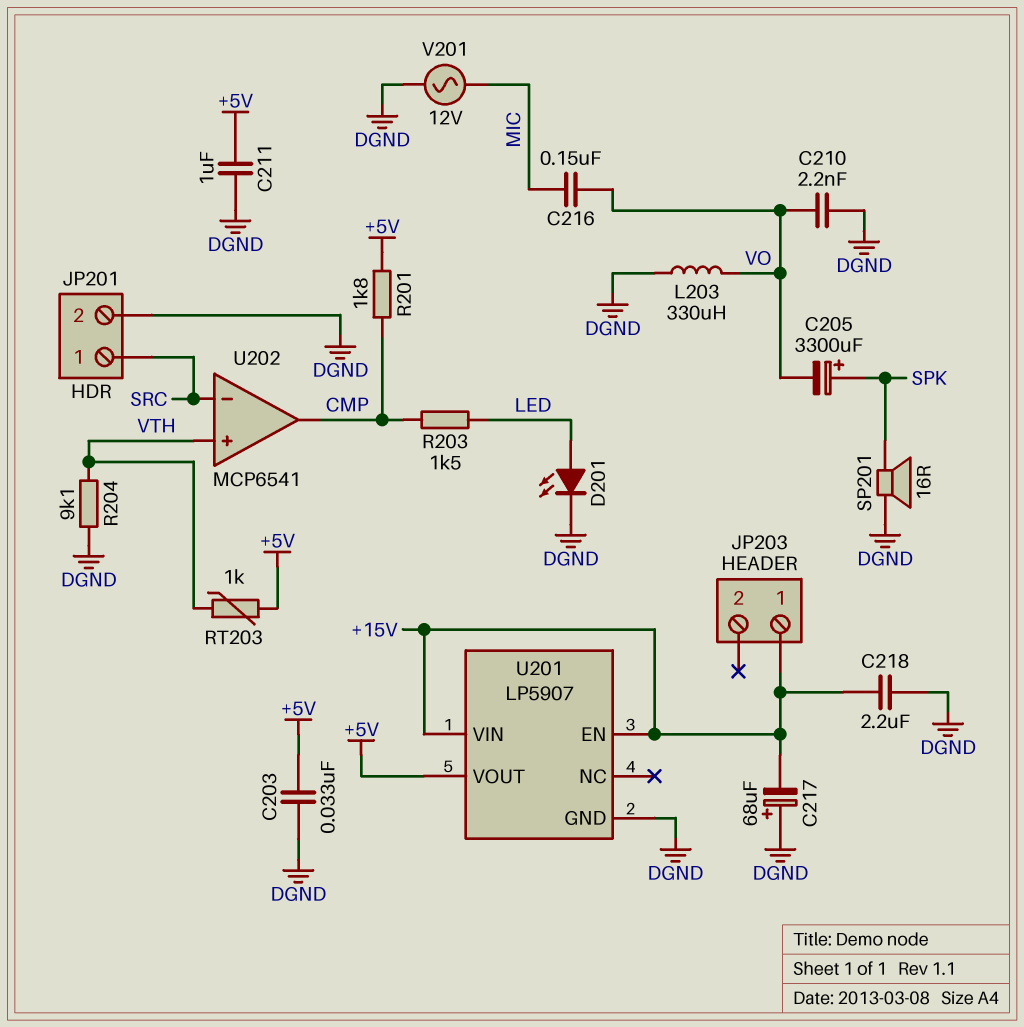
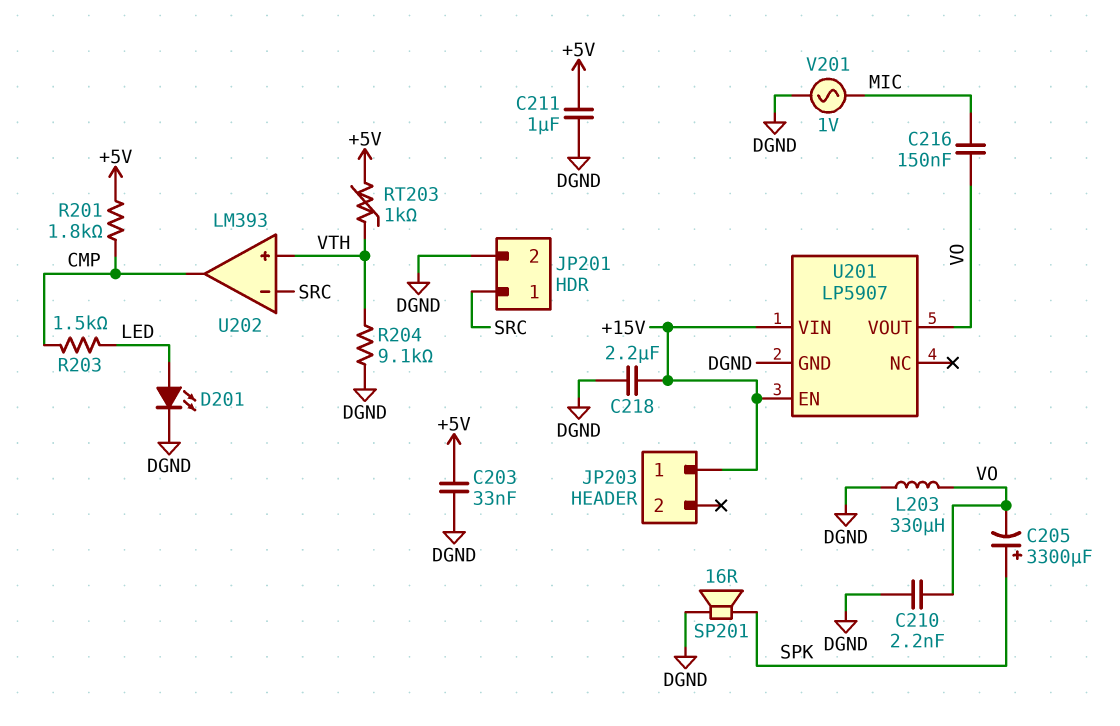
C217: 68uF (plus DGND, minus +15V) -> none
U201 pin VOUT: +5V -> VO
U202: MCP6541 -> LM393
V201: AC 12V (DGND, MIC) -> AC 1V (DGND, MIC)

